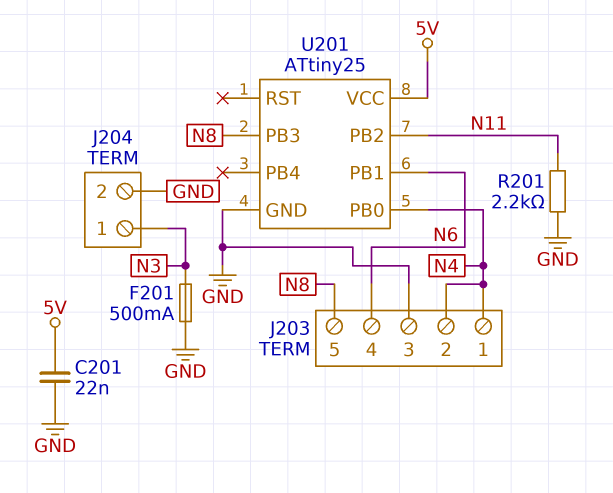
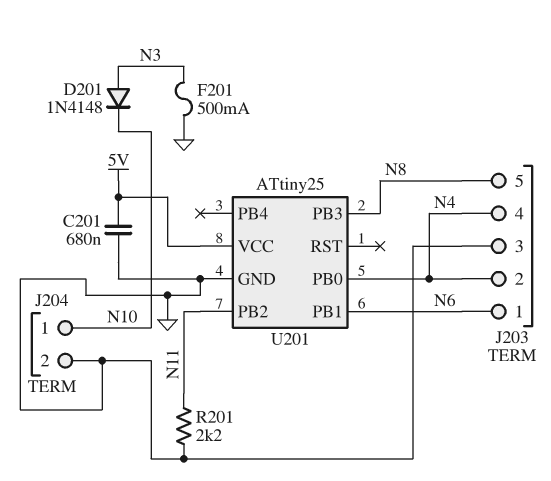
C201: 22nF (5V, GND) -> 680nF (5V, GND)
D201: none -> diode 1N4148 (A N3, K N10)
J203 pin 1: N4 -> N6
J203 pin 4: N6 -> N4
J204 pin 1: N3 -> N10

